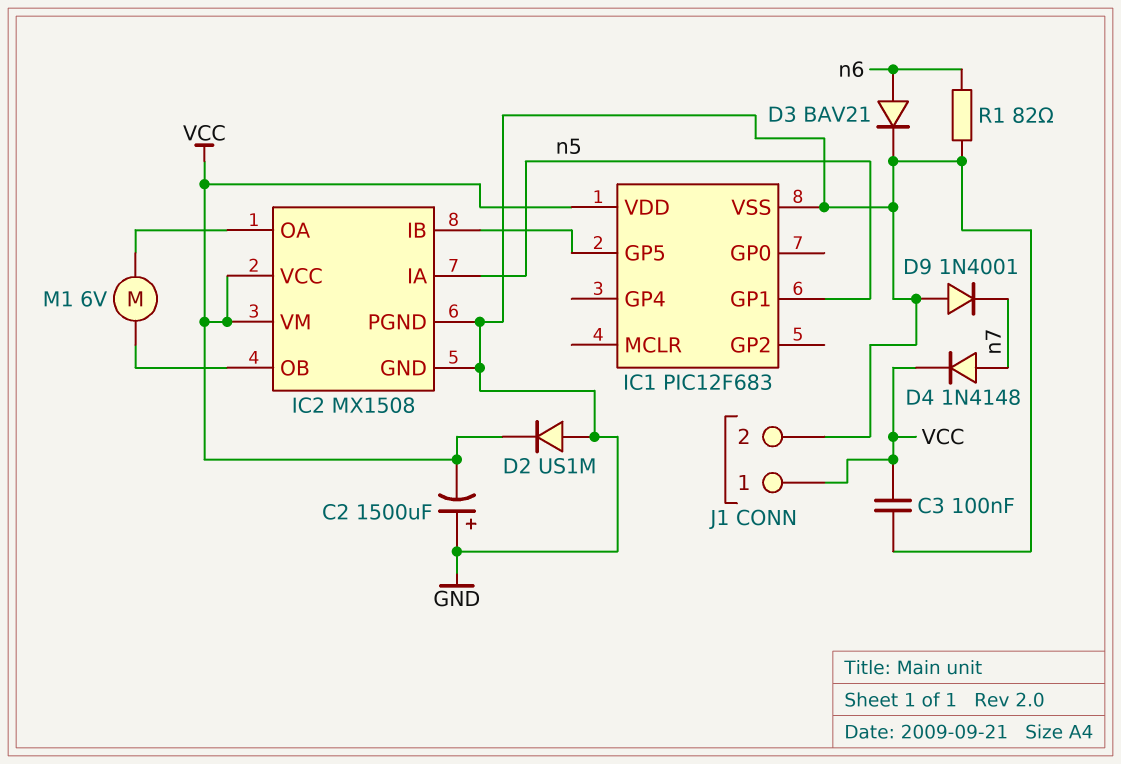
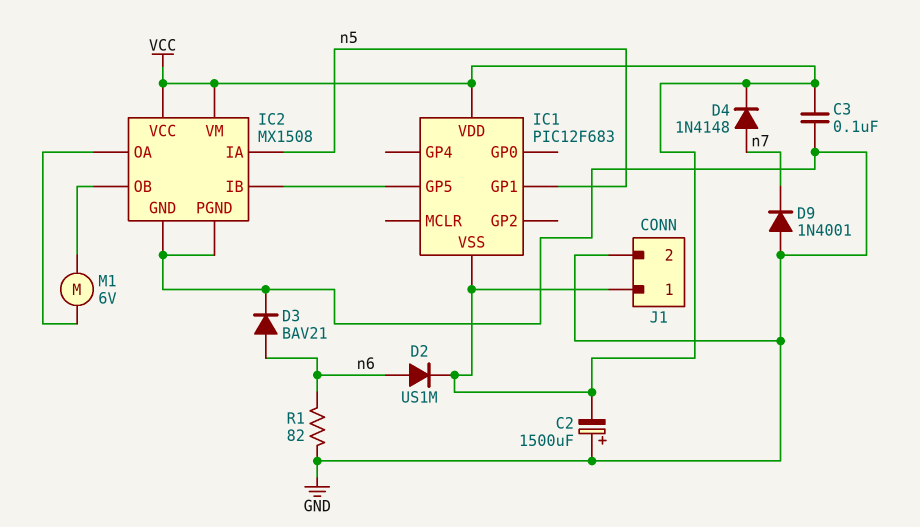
D2: diode US1M (A GND, K VCC) -> diode US1M (A n6, K VCC)
IC1 pin VSS: GND -> VCC

